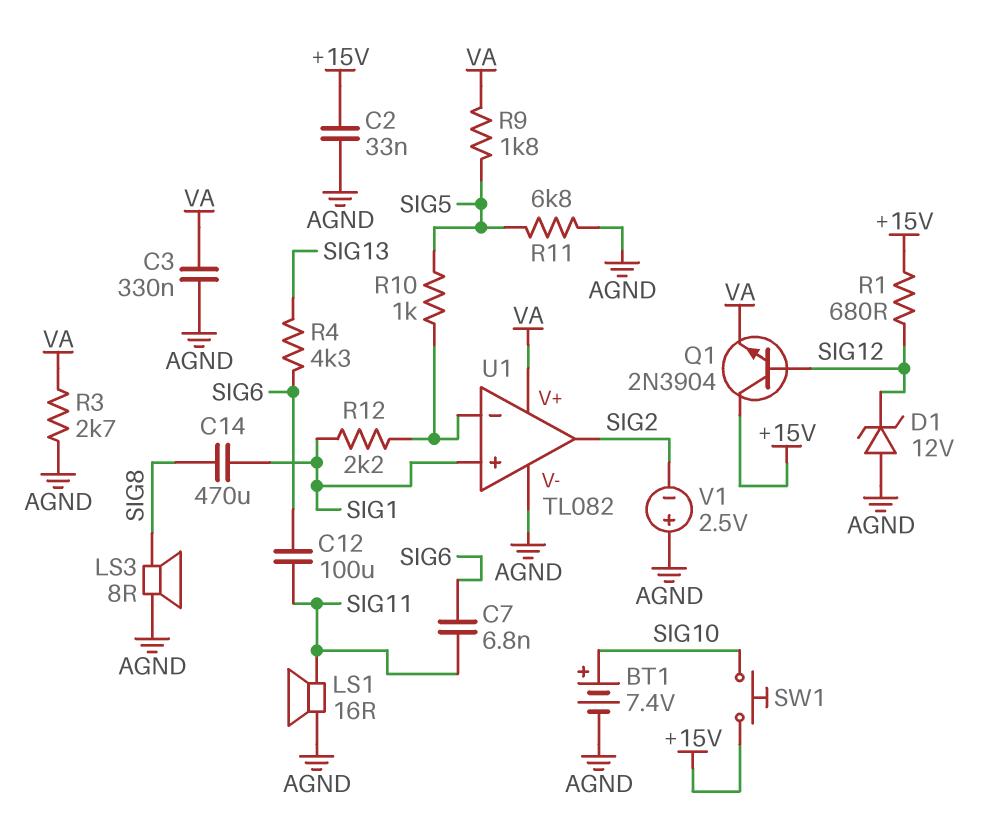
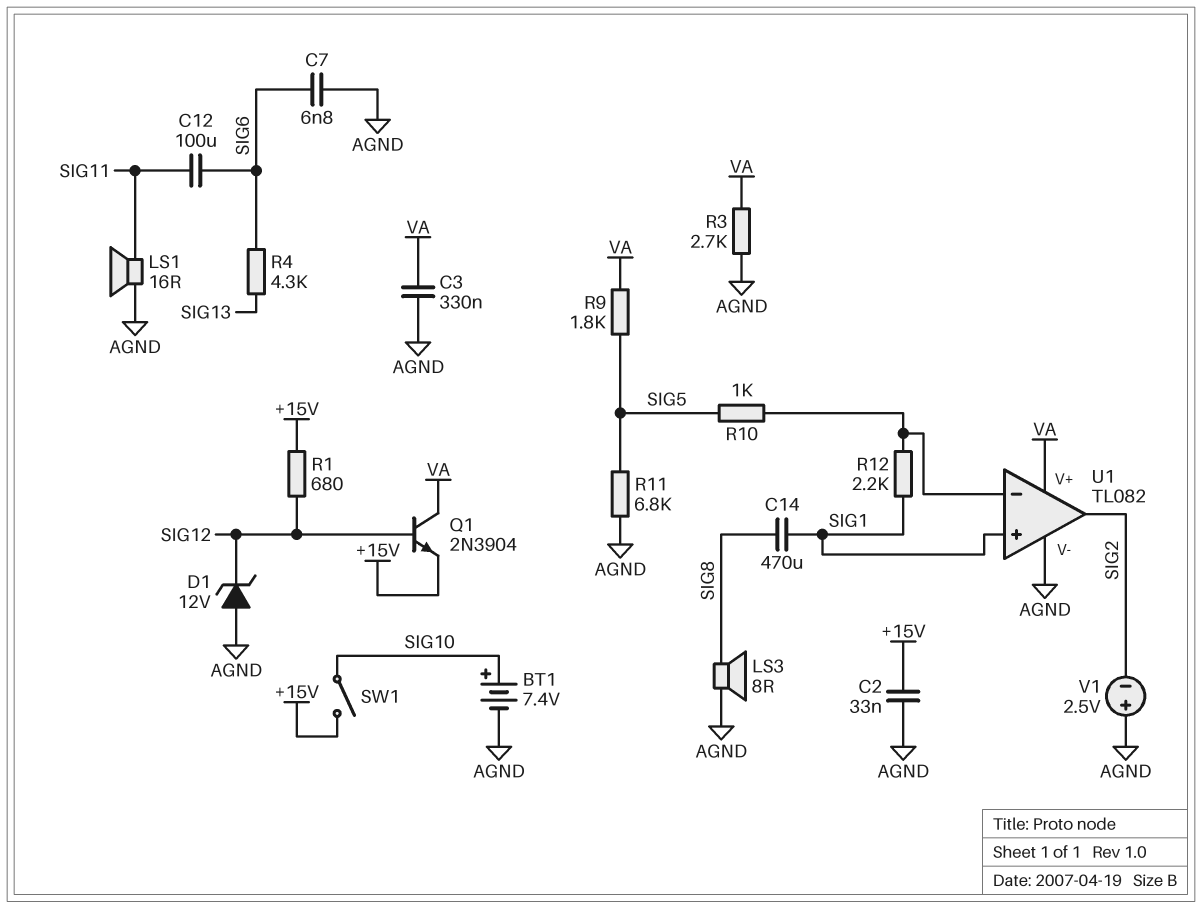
C7: 6.8nF (SIG6, SIG11) -> 6.8nF (AGND, SIG6)
Q1: NPN 2N3904 (B SIG12, C +15V, E VA) -> NPN 2N3904 (B SIG12, C VA, E +15V)
SW1: button (+15V, SIG10) -> switch (+15V, SIG10)

